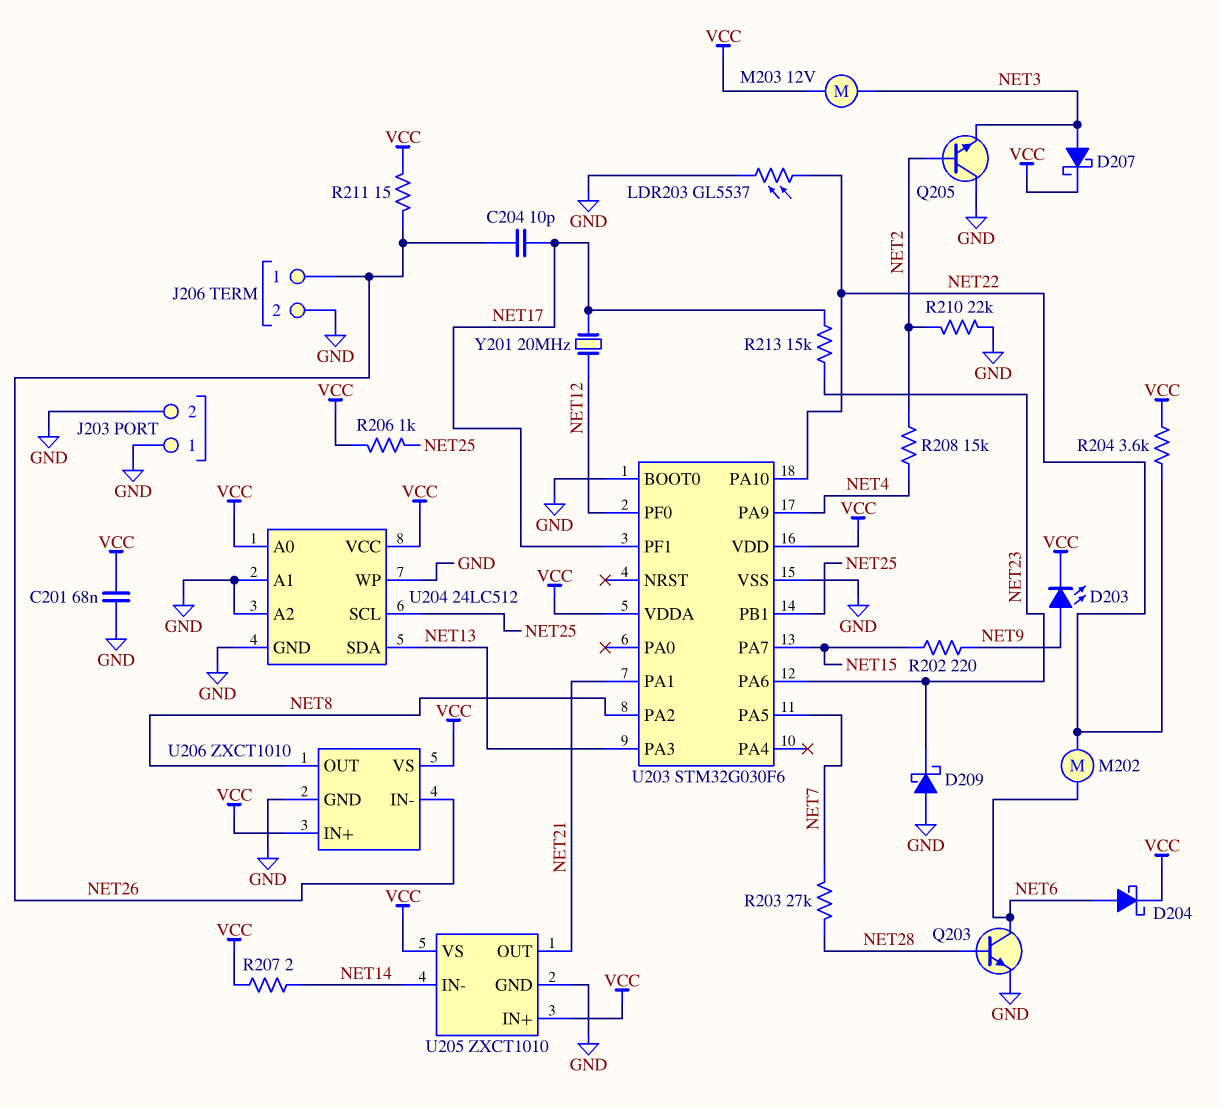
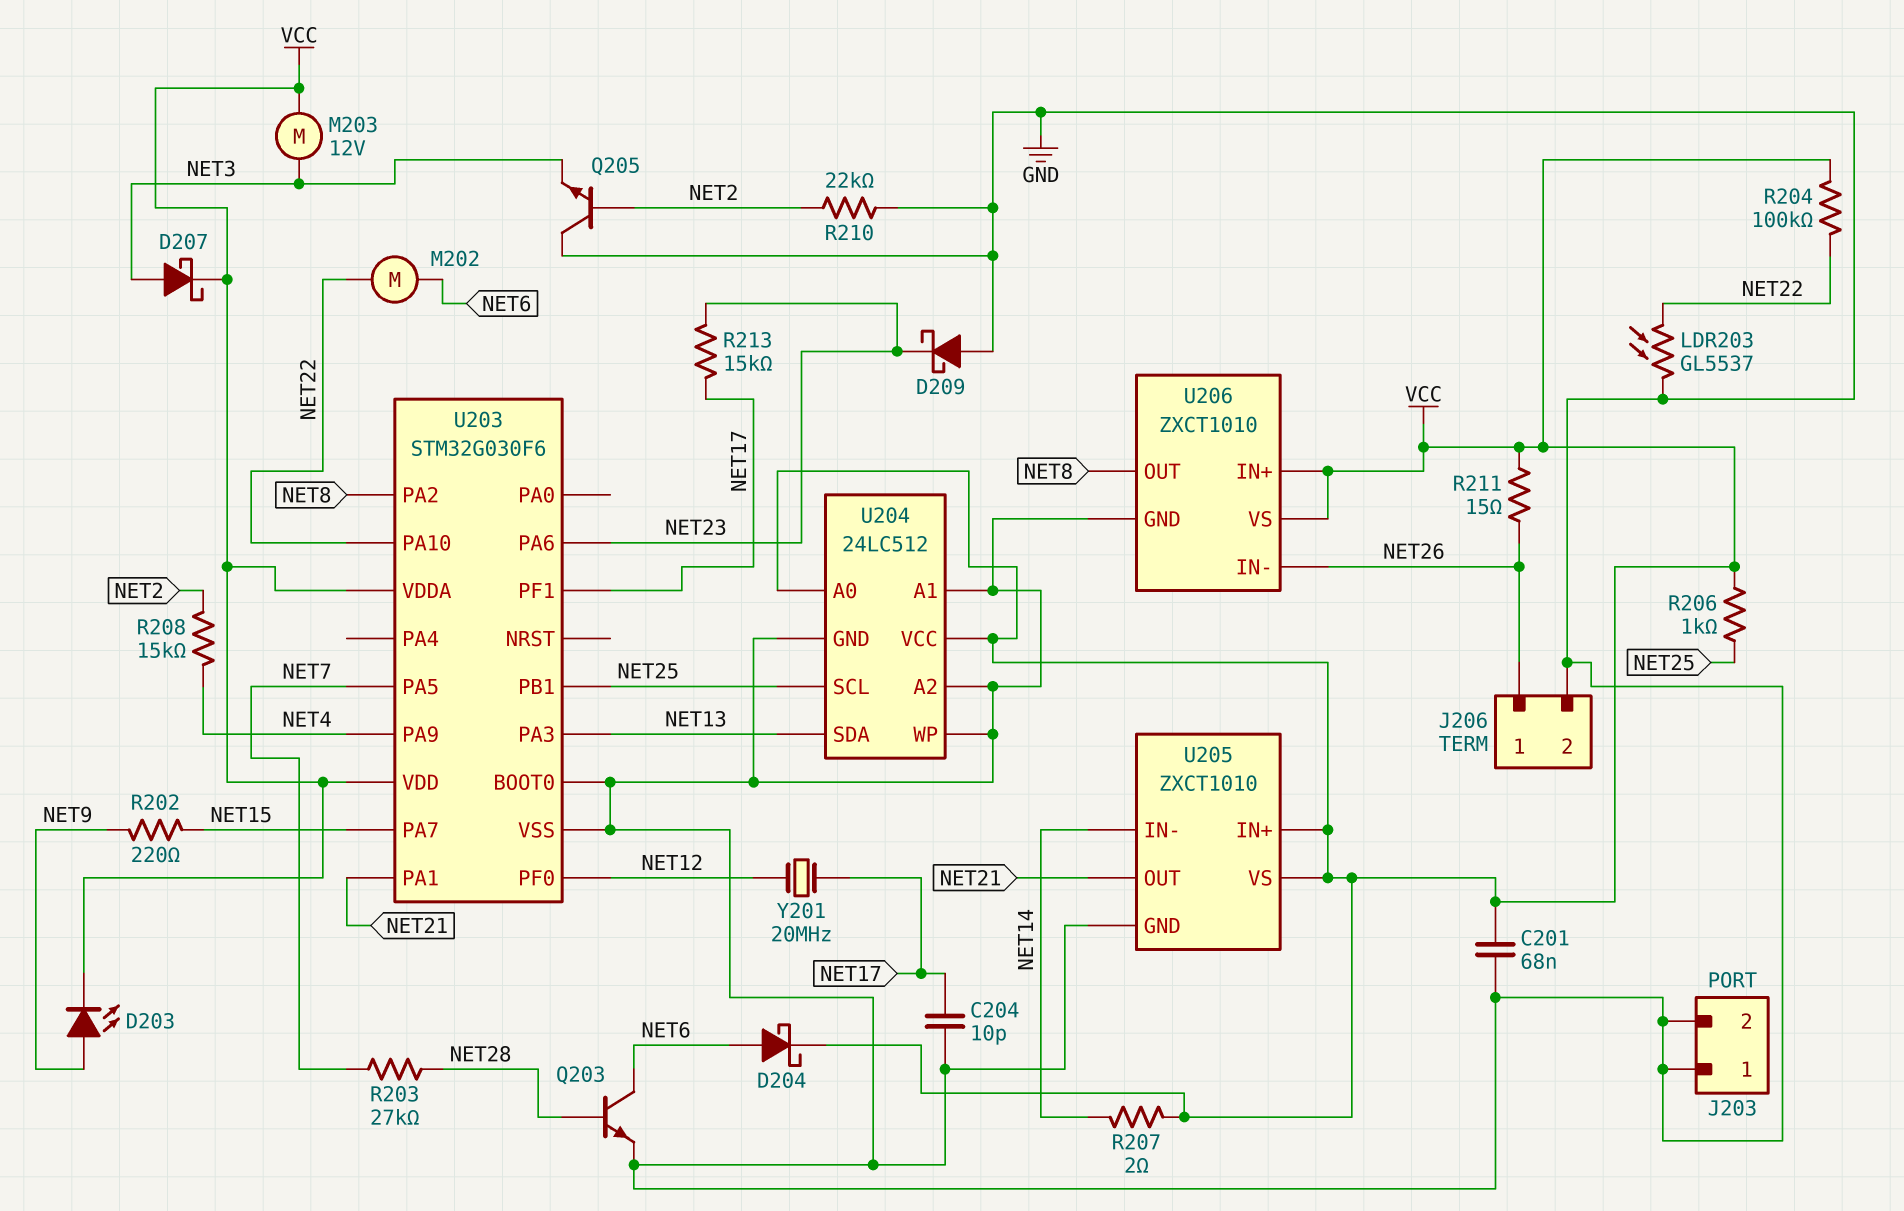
C204: 10pF (NET17, NET26) -> 10pF (GND, NET17)
R204: 3.6k (NET22, VCC) -> 100k (NET22, VCC)

